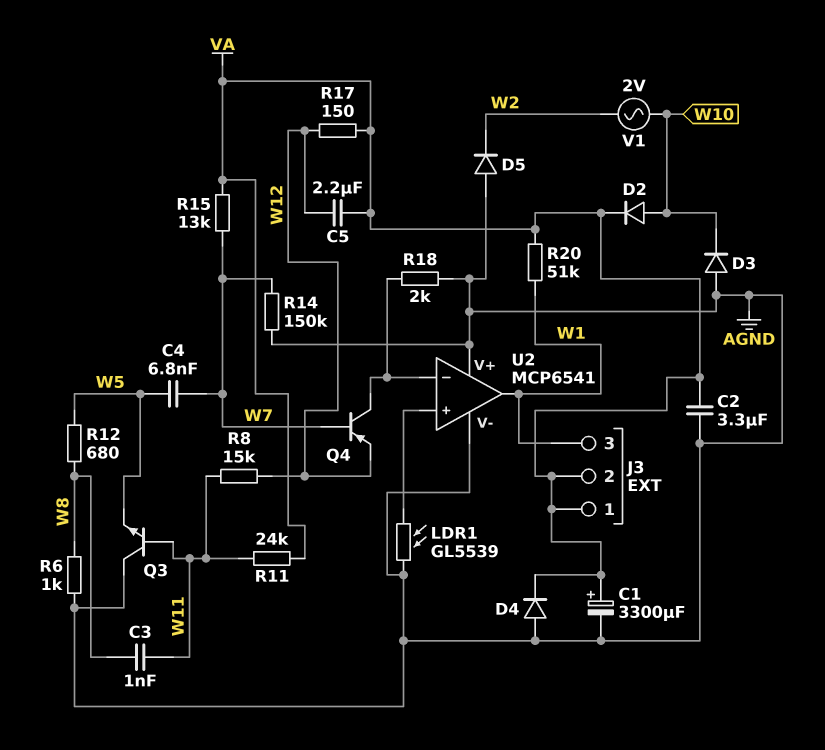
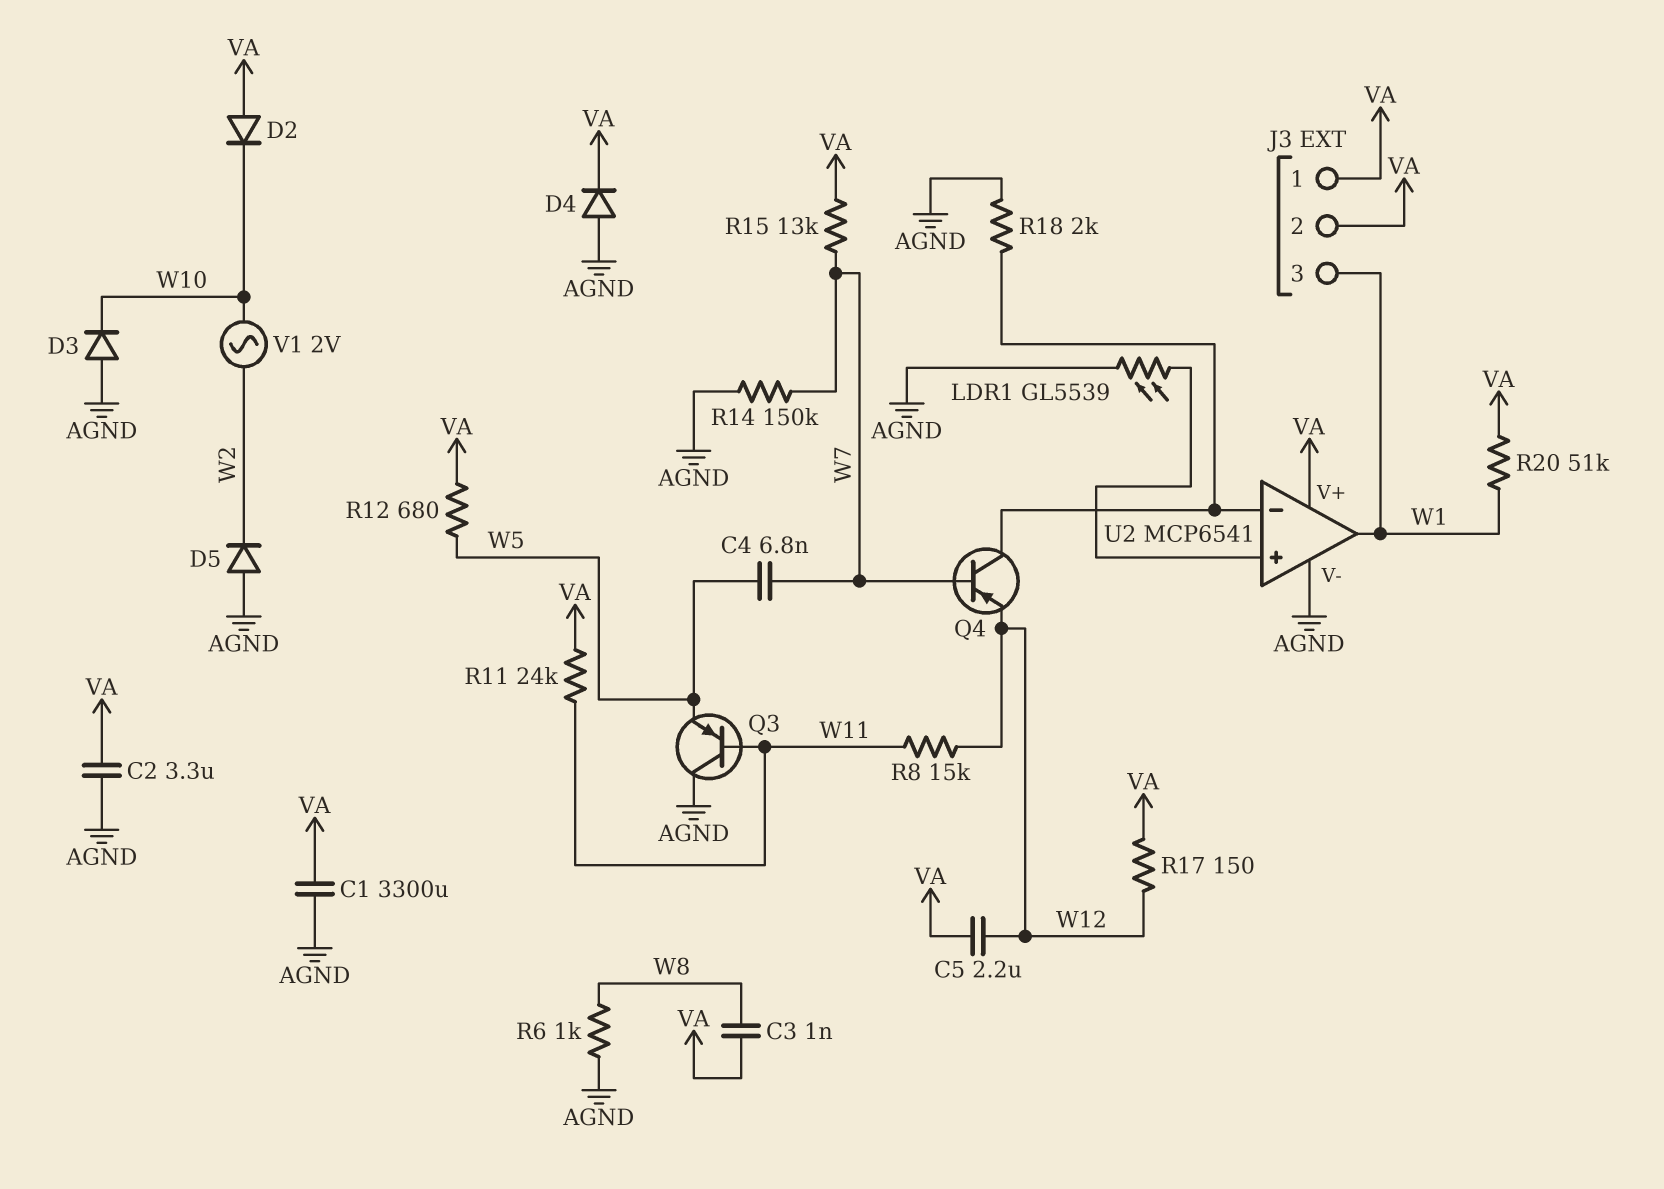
C1: 3300uF (plus VA, minus AGND) -> 3300uF (AGND, VA)
C3: 1nF (W8, W11) -> 1nF (VA, W8)
D2: diode (A W10, K VA) -> diode (A VA, K W10)
Q3: NPN (B W11, C AGND, E W5) -> PNP (B W11, C AGND, E W5)
R12: 680 (W5, W8) -> 680 (VA, W5)
U2 pin V+: AGND -> VA

